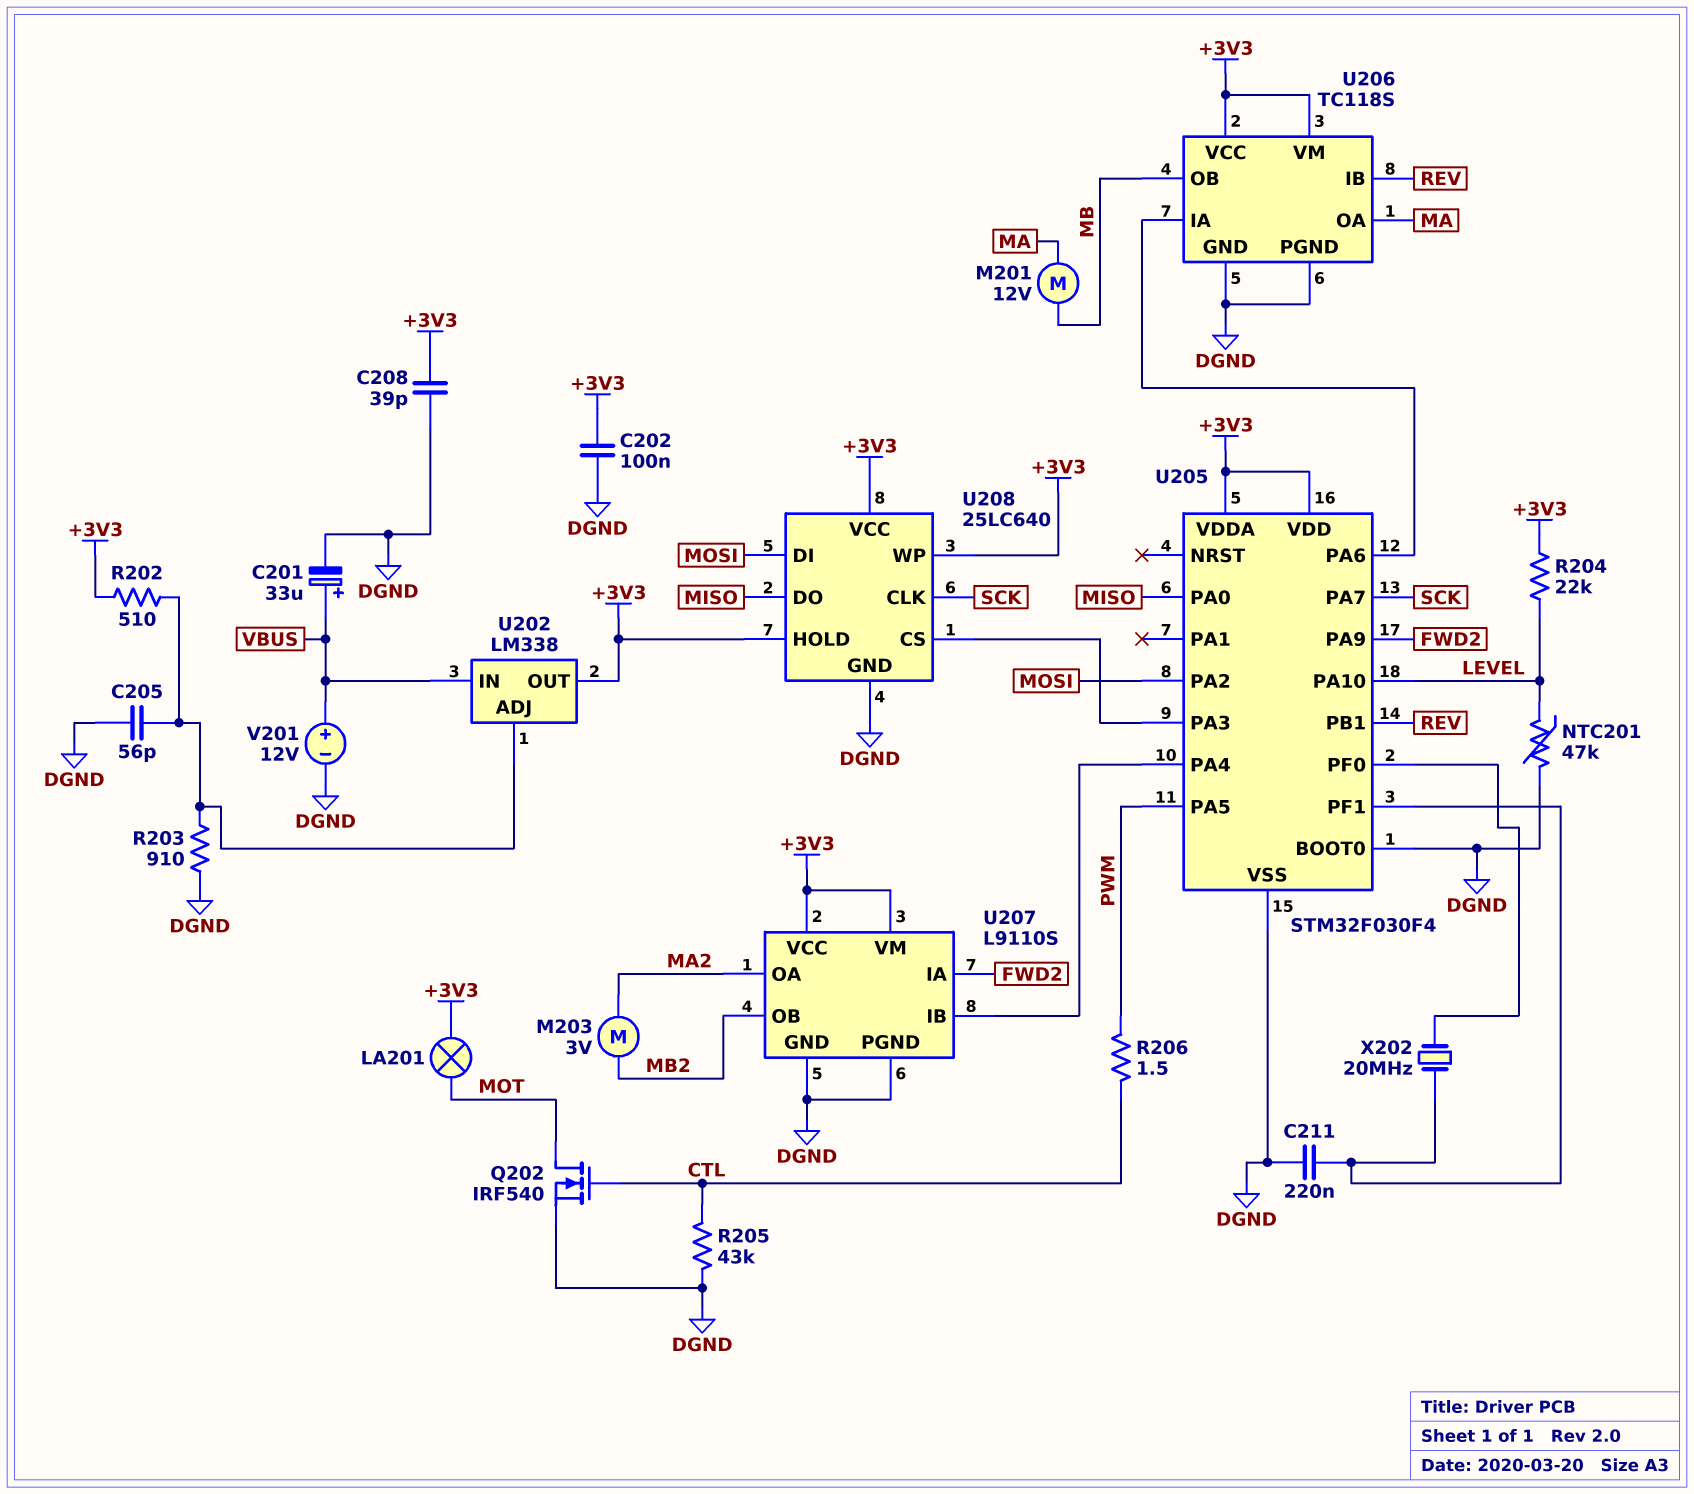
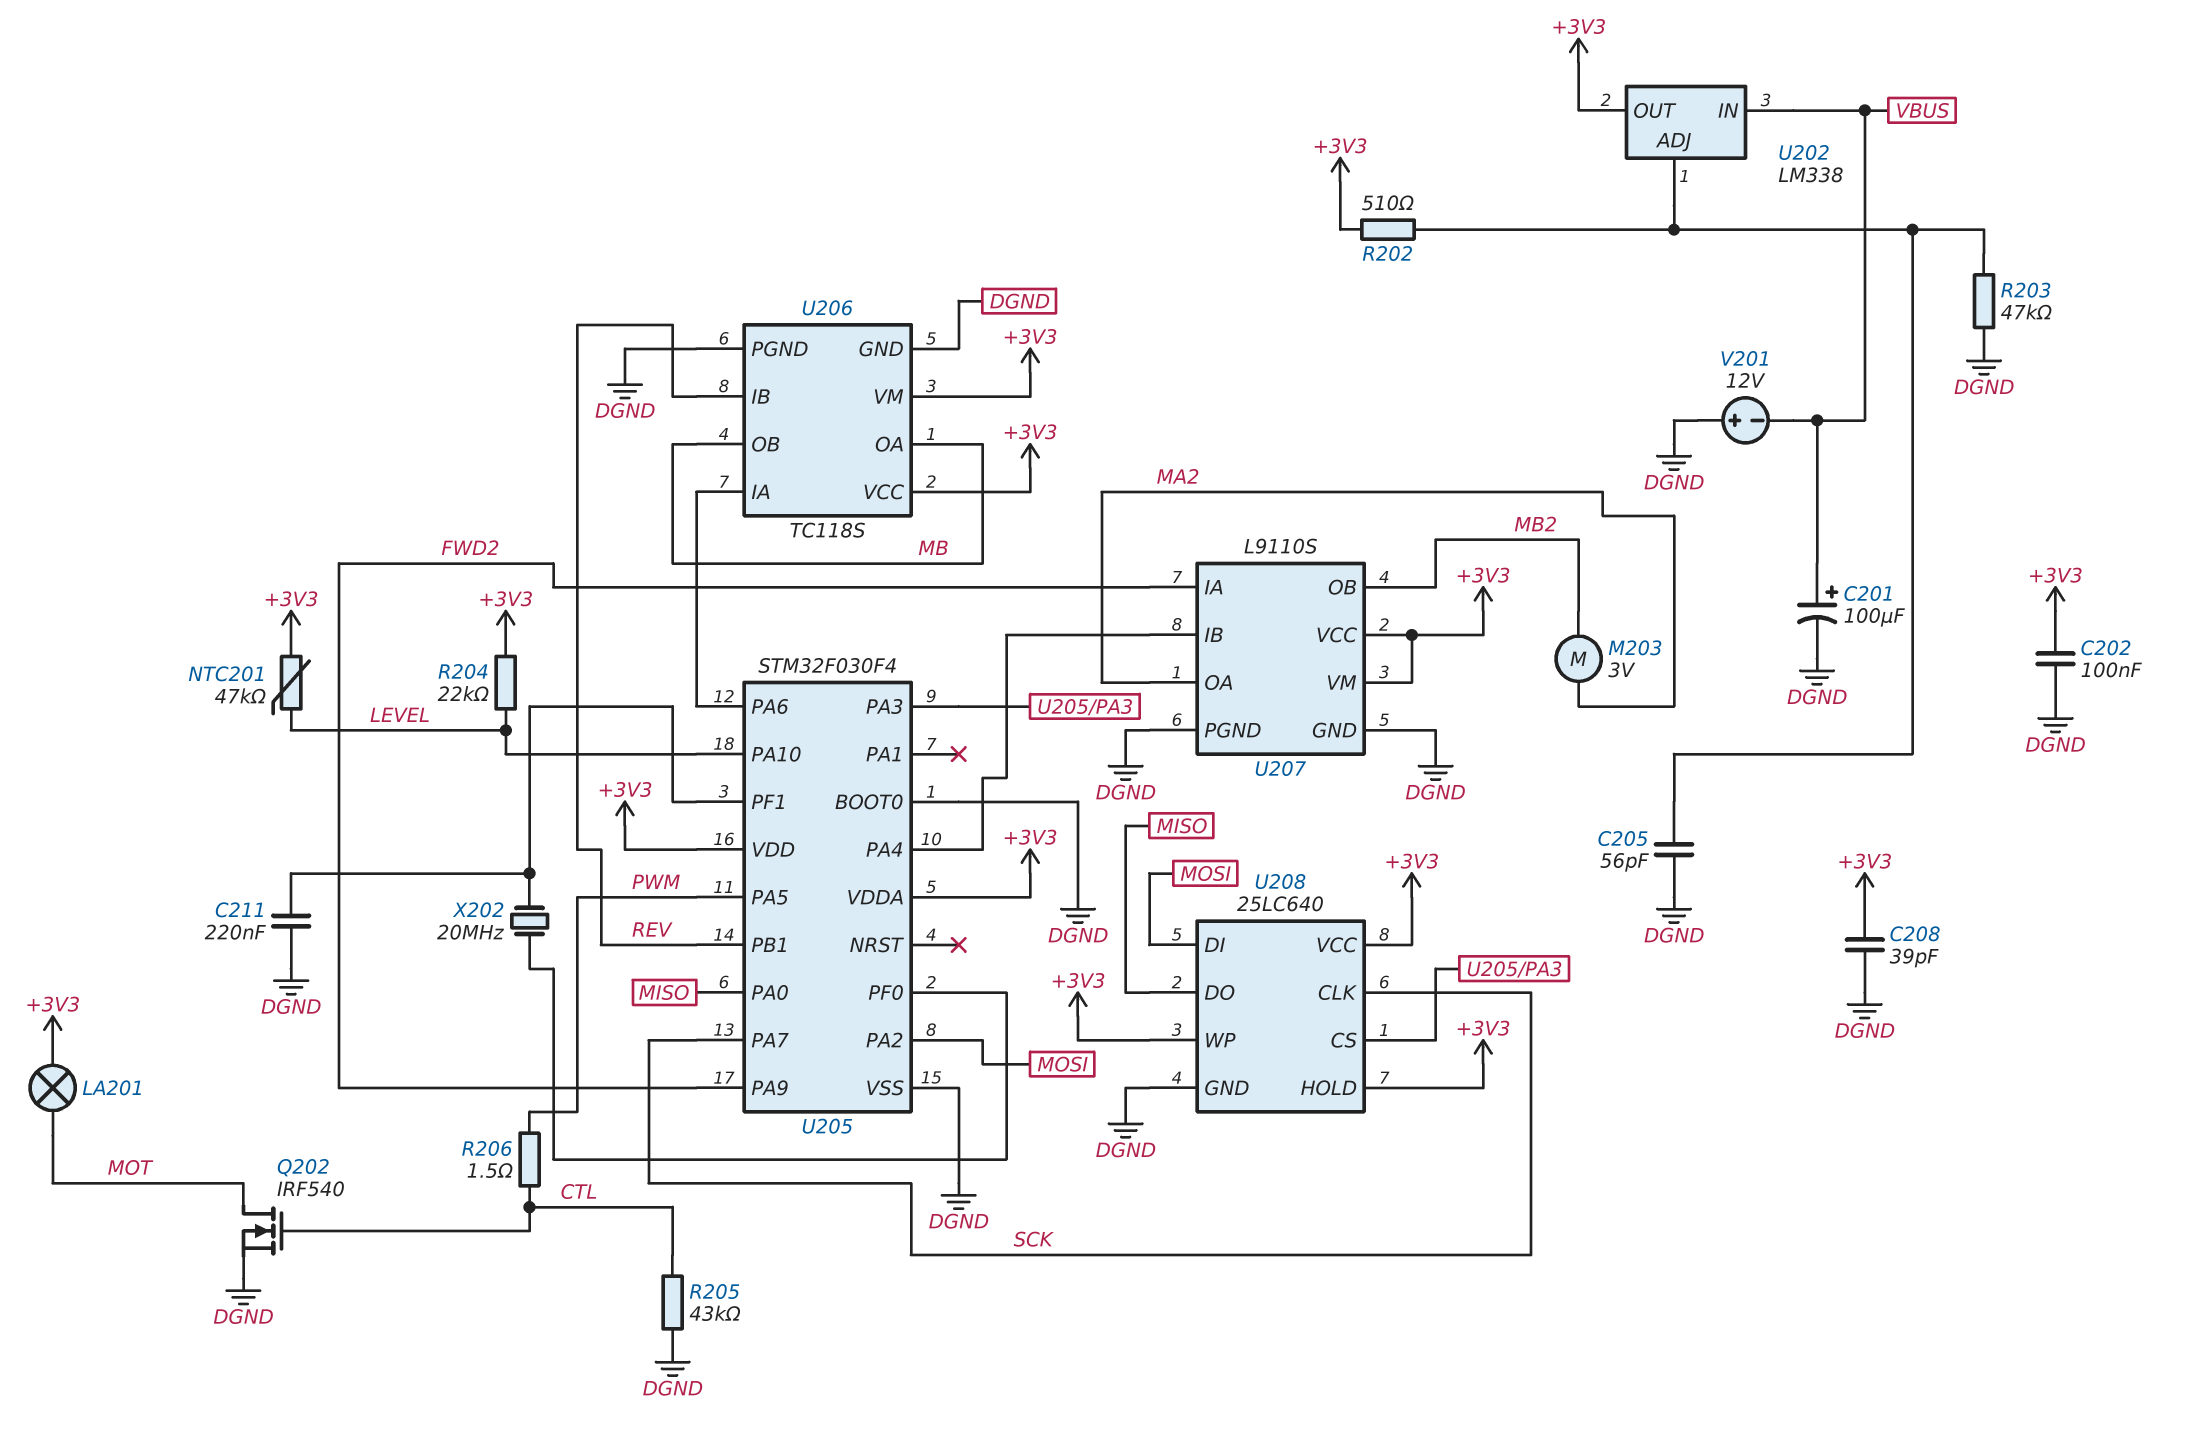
C201: 33uF (plus VBUS, minus DGND) -> 100uF (plus VBUS, minus DGND)
M201: motor 12V (MA, MB) -> none
NTC201: 47k (DGND, LEVEL) -> 47k (+3V3, LEVEL)
R203: 910 (DGND, U202/ADJ) -> 47k (DGND, U202/ADJ)
U206 pin OA: MA -> MB
V201: 12V (plus VBUS, minus DGND) -> 12V (plus DGND, minus VBUS)

